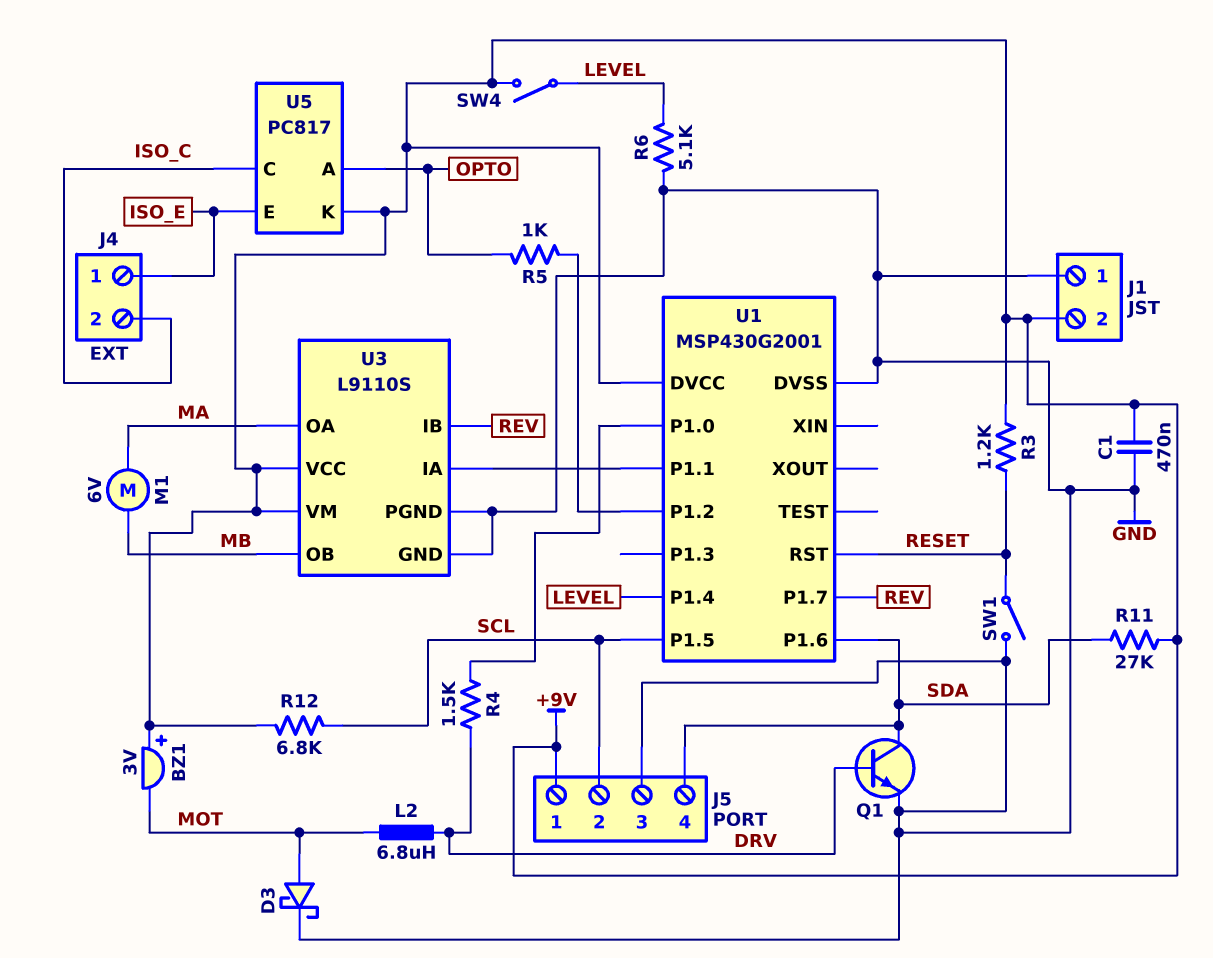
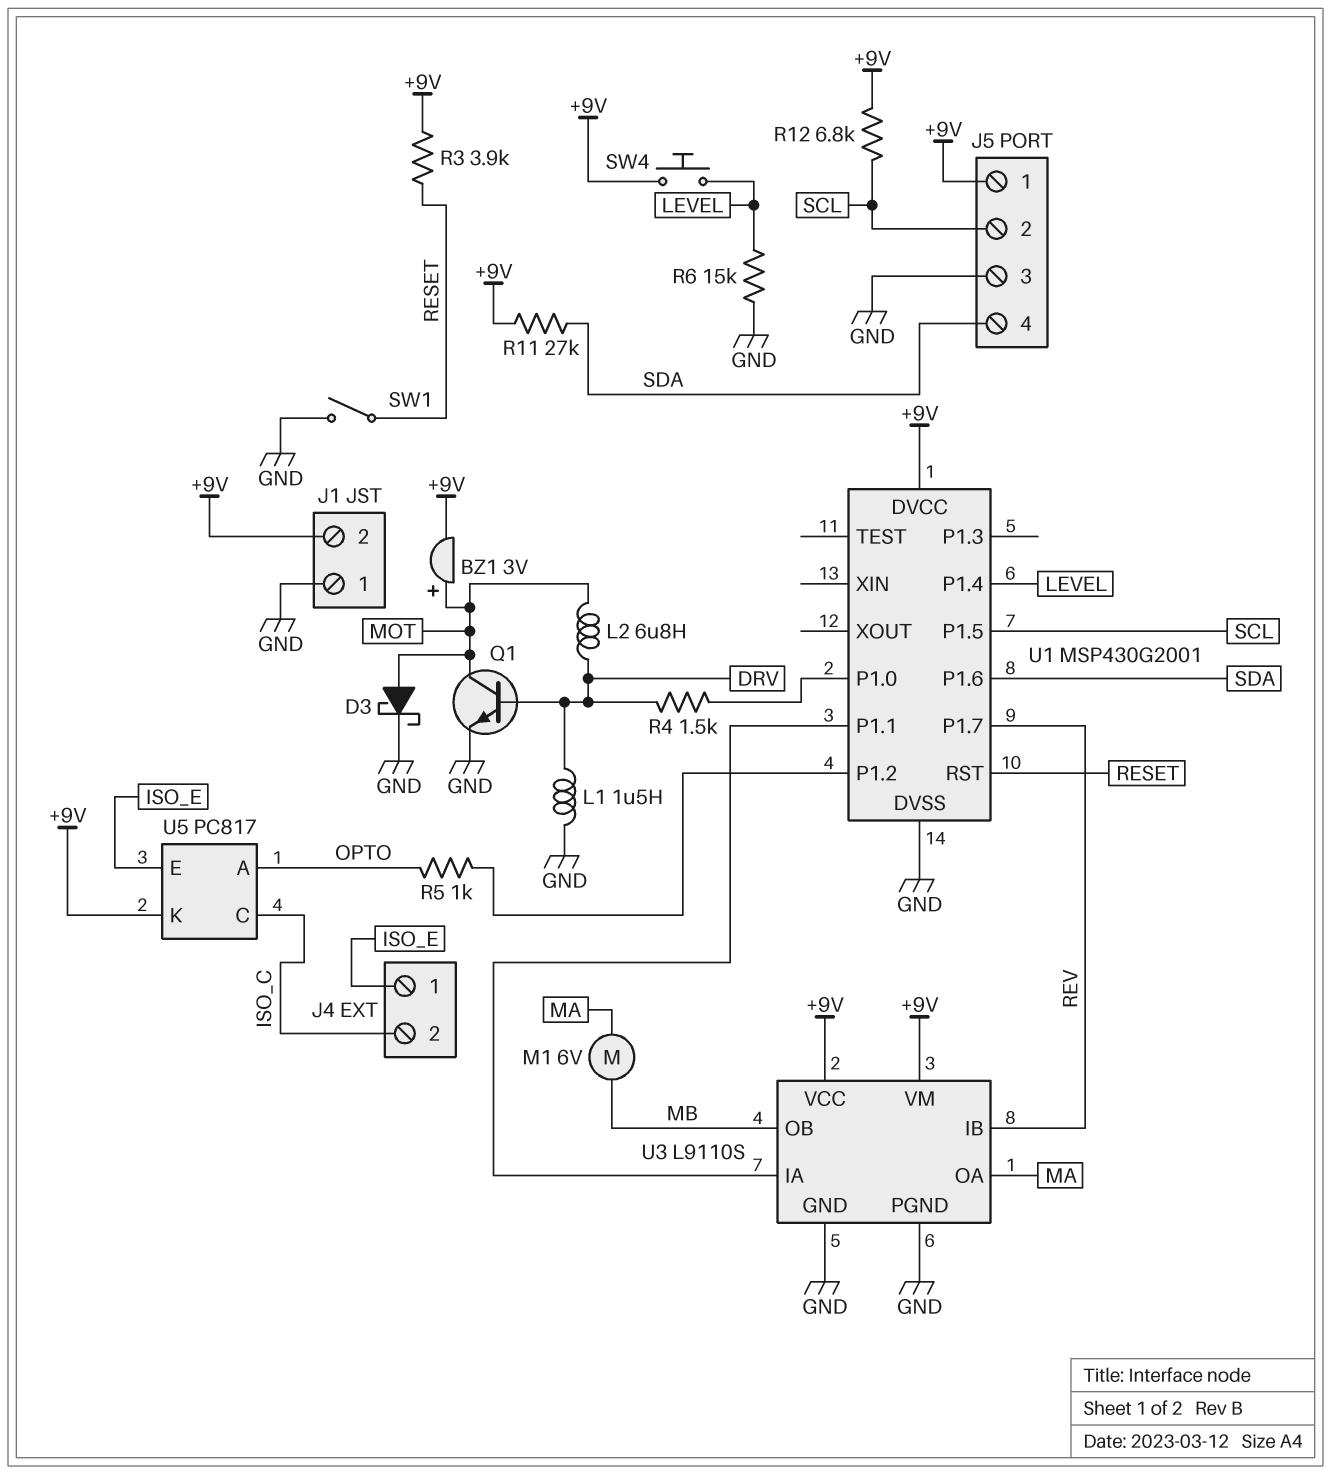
BZ1: buzzer 3V (plus +9V, minus MOT) -> buzzer 3V (plus MOT, minus +9V)
C1: 470nF (+9V, GND) -> none
L1: none -> 1.5uH (DRV, GND)
Q1: NPN (B DRV, C SDA, E GND) -> NPN (B DRV, C MOT, E GND)
R3: 1.2k (+9V, RESET) -> 3.9k (+9V, RESET)
R6: 5.1k (GND, LEVEL) -> 15k (GND, LEVEL)
SW4: switch (+9V, LEVEL) -> button (+9V, LEVEL)

